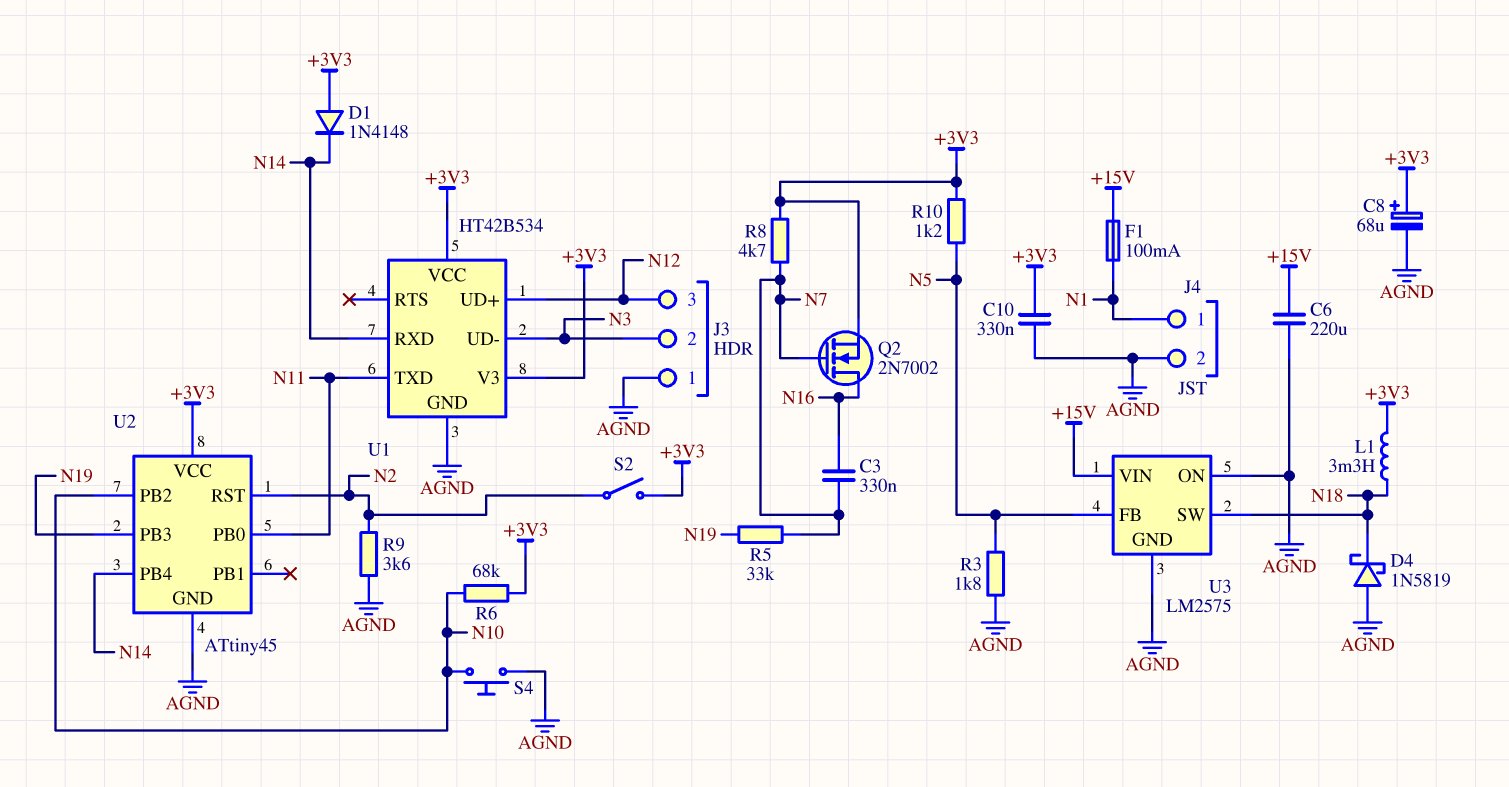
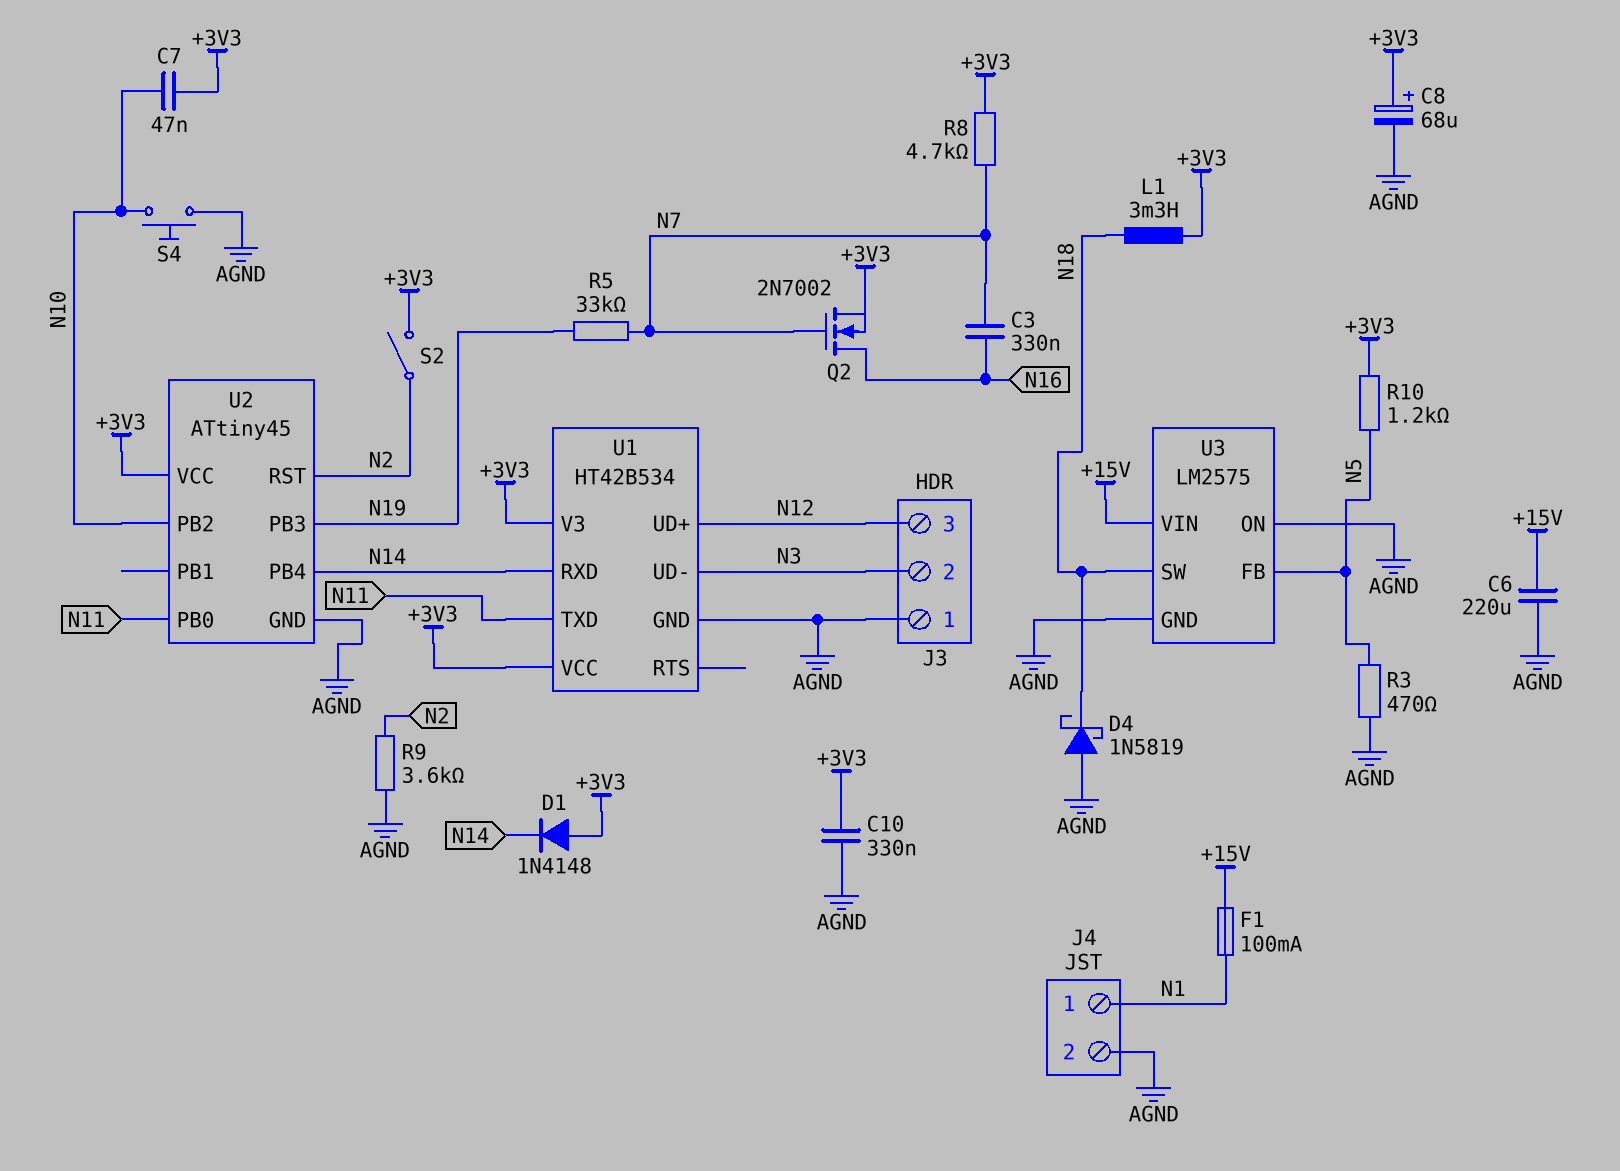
C7: none -> 47nF (+3V3, N10)
R3: 1.8k (AGND, N5) -> 470 (AGND, N5)
R6: 68k (+3V3, N10) -> none

